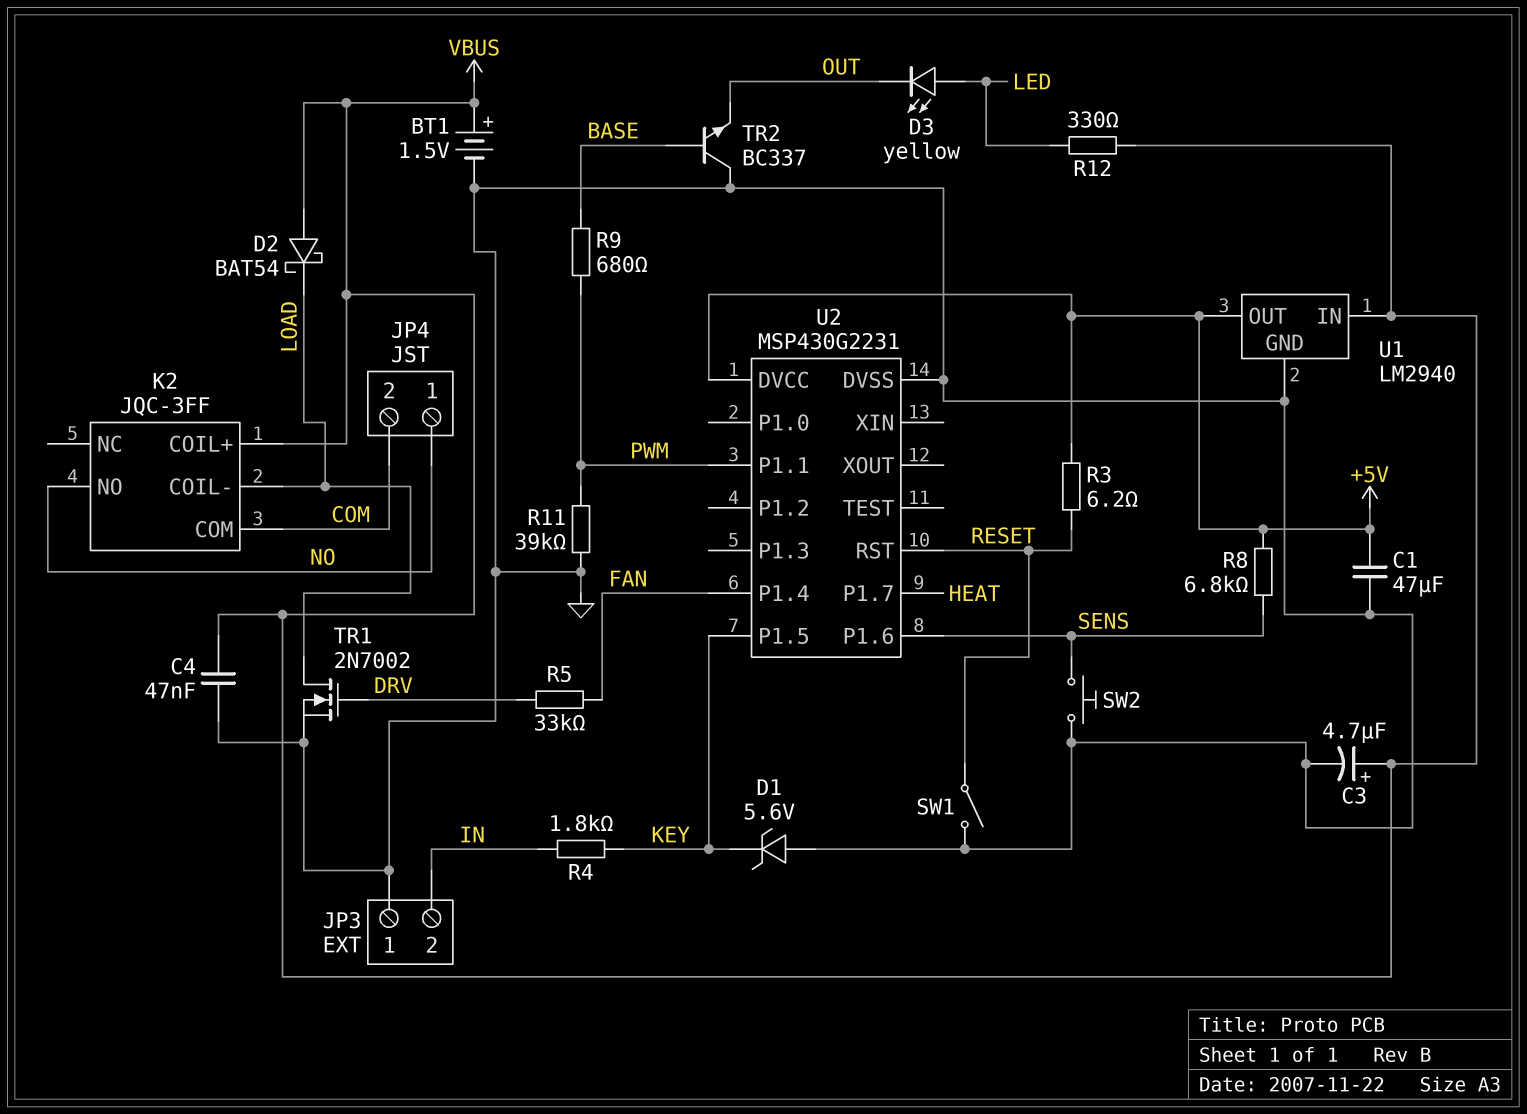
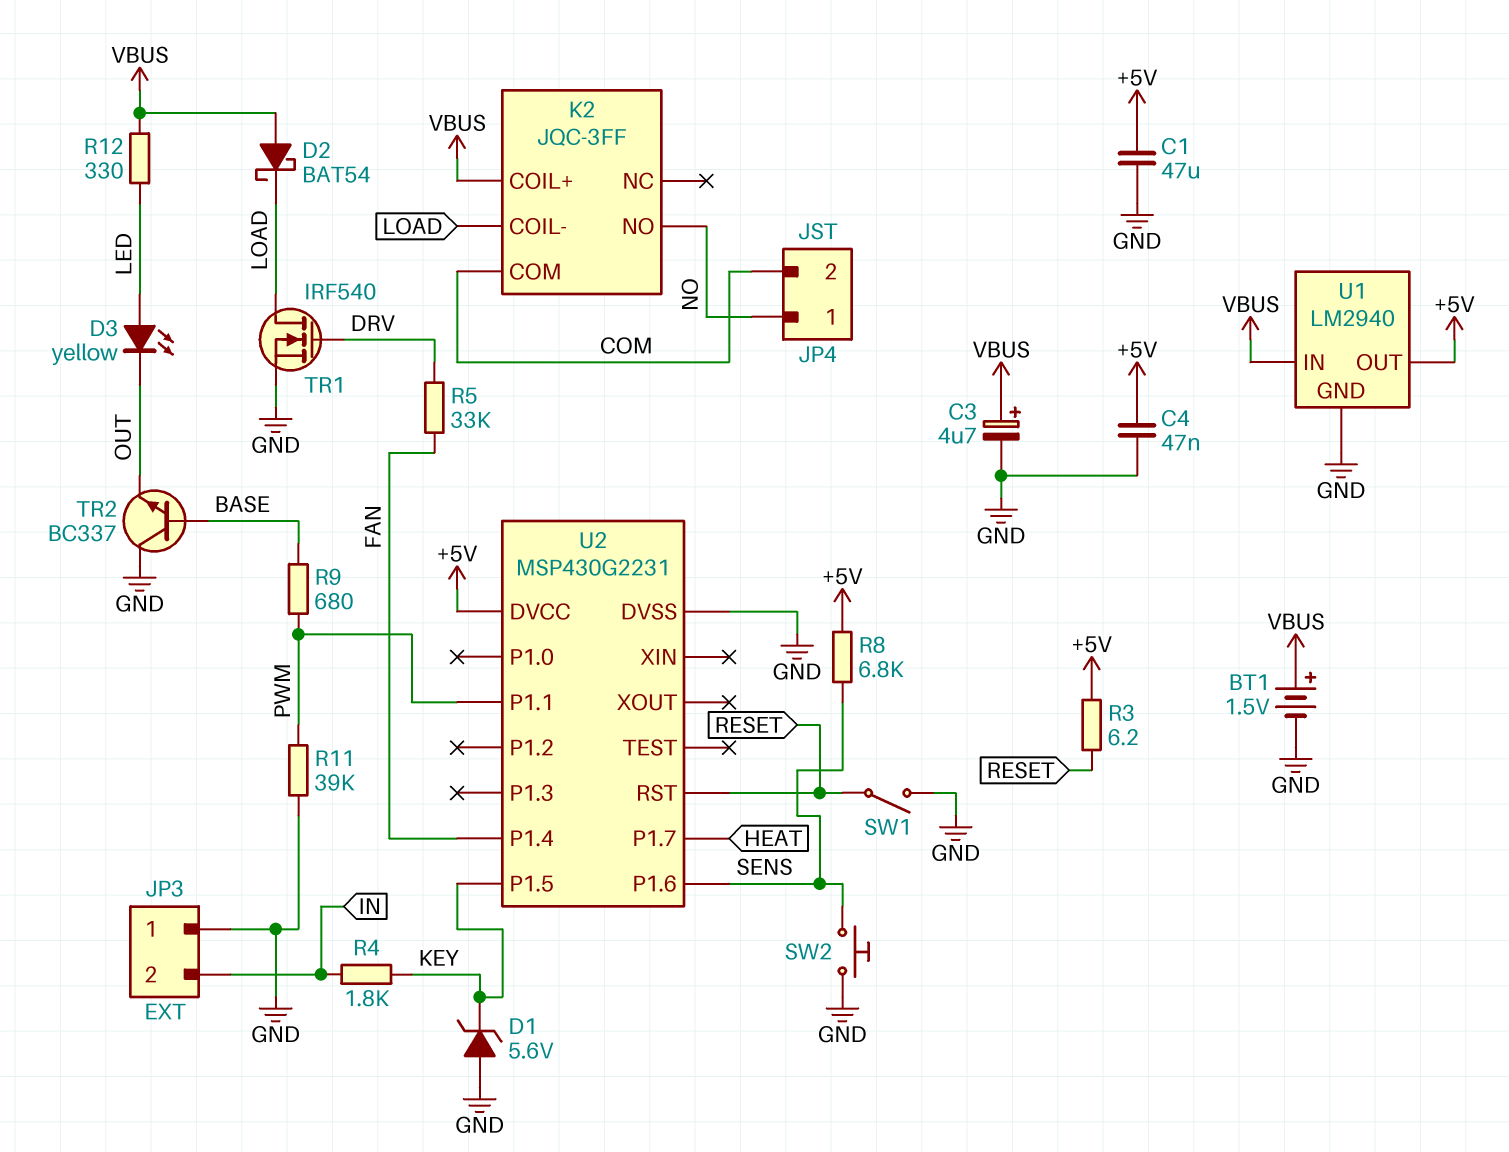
C4: 47nF (GND, VBUS) -> 47nF (+5V, GND)
TR1: NMOS 2N7002 (G DRV, D LOAD, S GND) -> NMOS IRF540 (G DRV, D LOAD, S GND)

